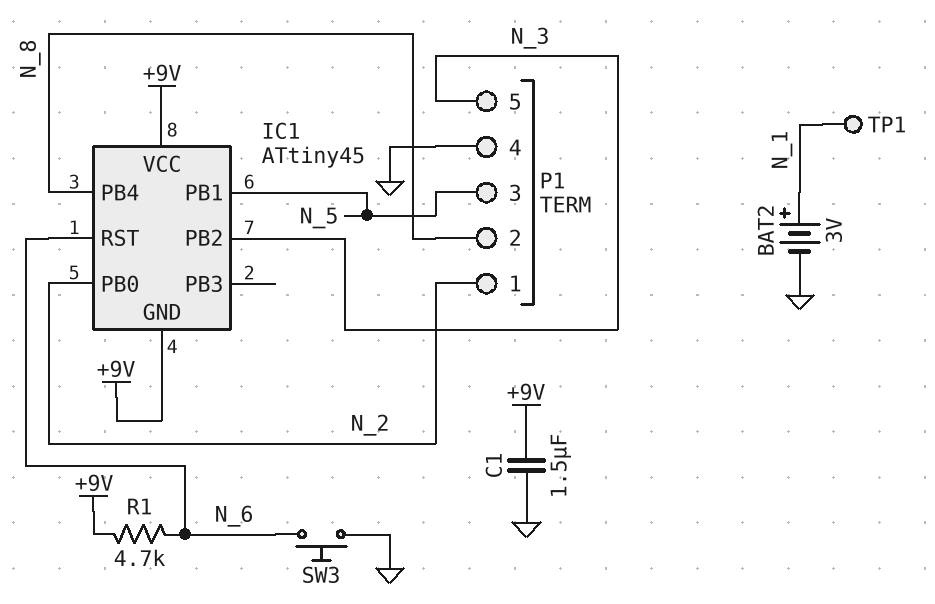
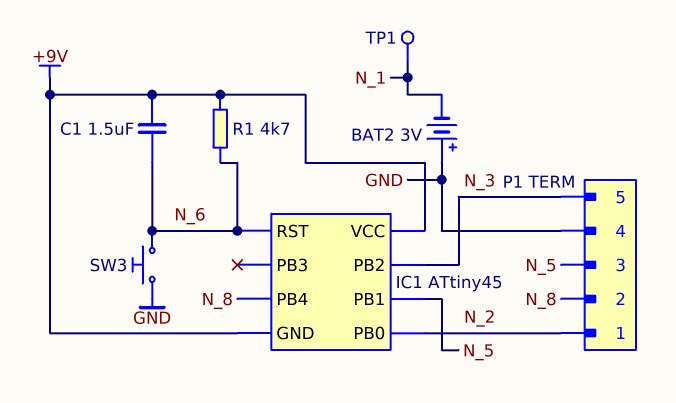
BAT2: 3V (plus N_1, minus GND) -> 3V (plus GND, minus N_1)
C1: 1.5uF (+9V, GND) -> 1.5uF (+9V, N_6)

